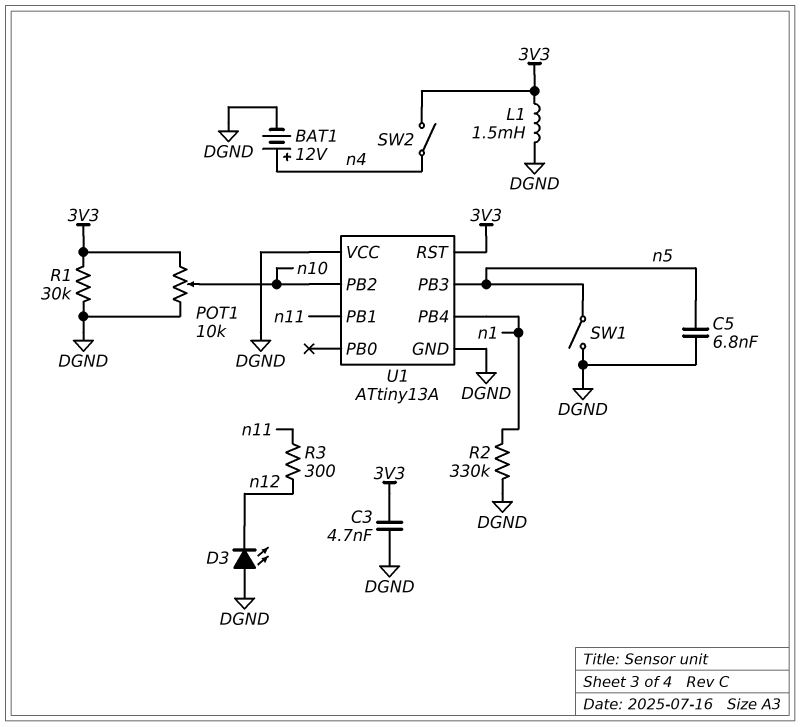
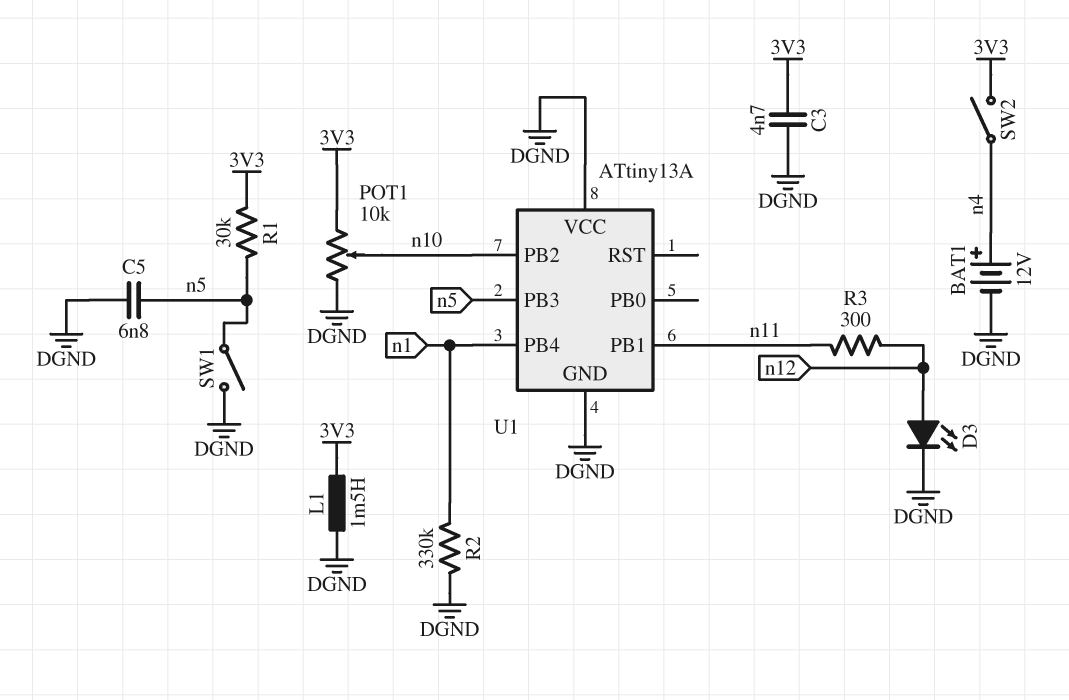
D3: LED (A DGND, K n12) -> LED (A n12, K DGND)
R1: 30k (3V3, DGND) -> 30k (3V3, n5)
U1 pin RST: 3V3 -> none

